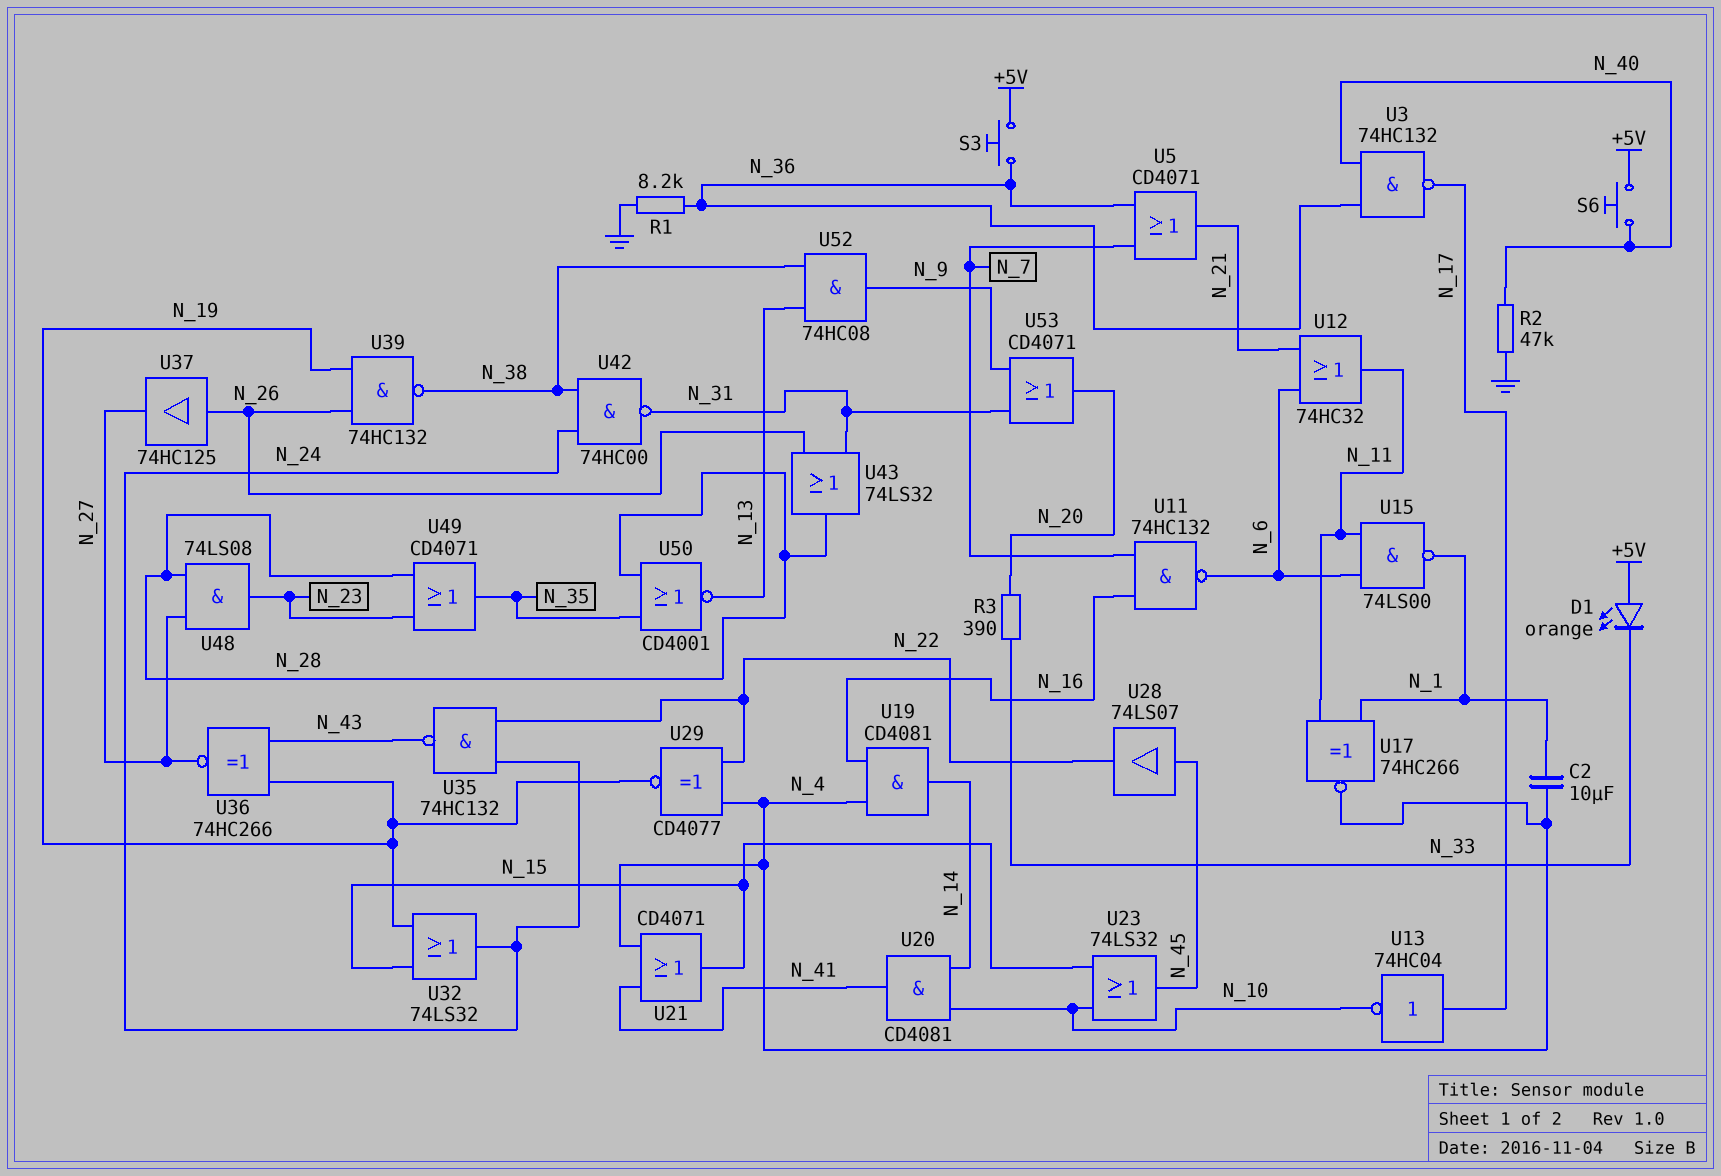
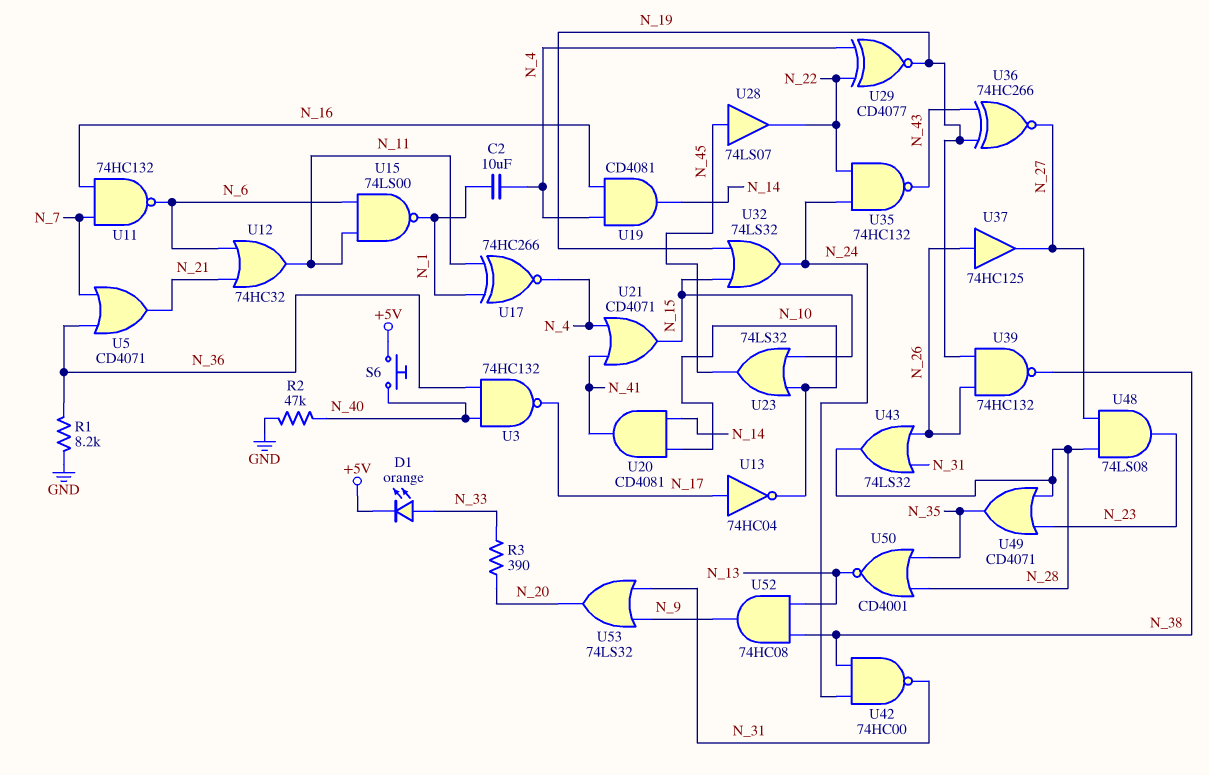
D1: LED orange (A +5V, K N_33) -> LED orange (A N_33, K +5V)
S3: button (+5V, N_36) -> none
U53: OR CD4071 (in N_9, in N_31, out N_20) -> OR 74LS32 (in N_9, in N_31, out N_20)

